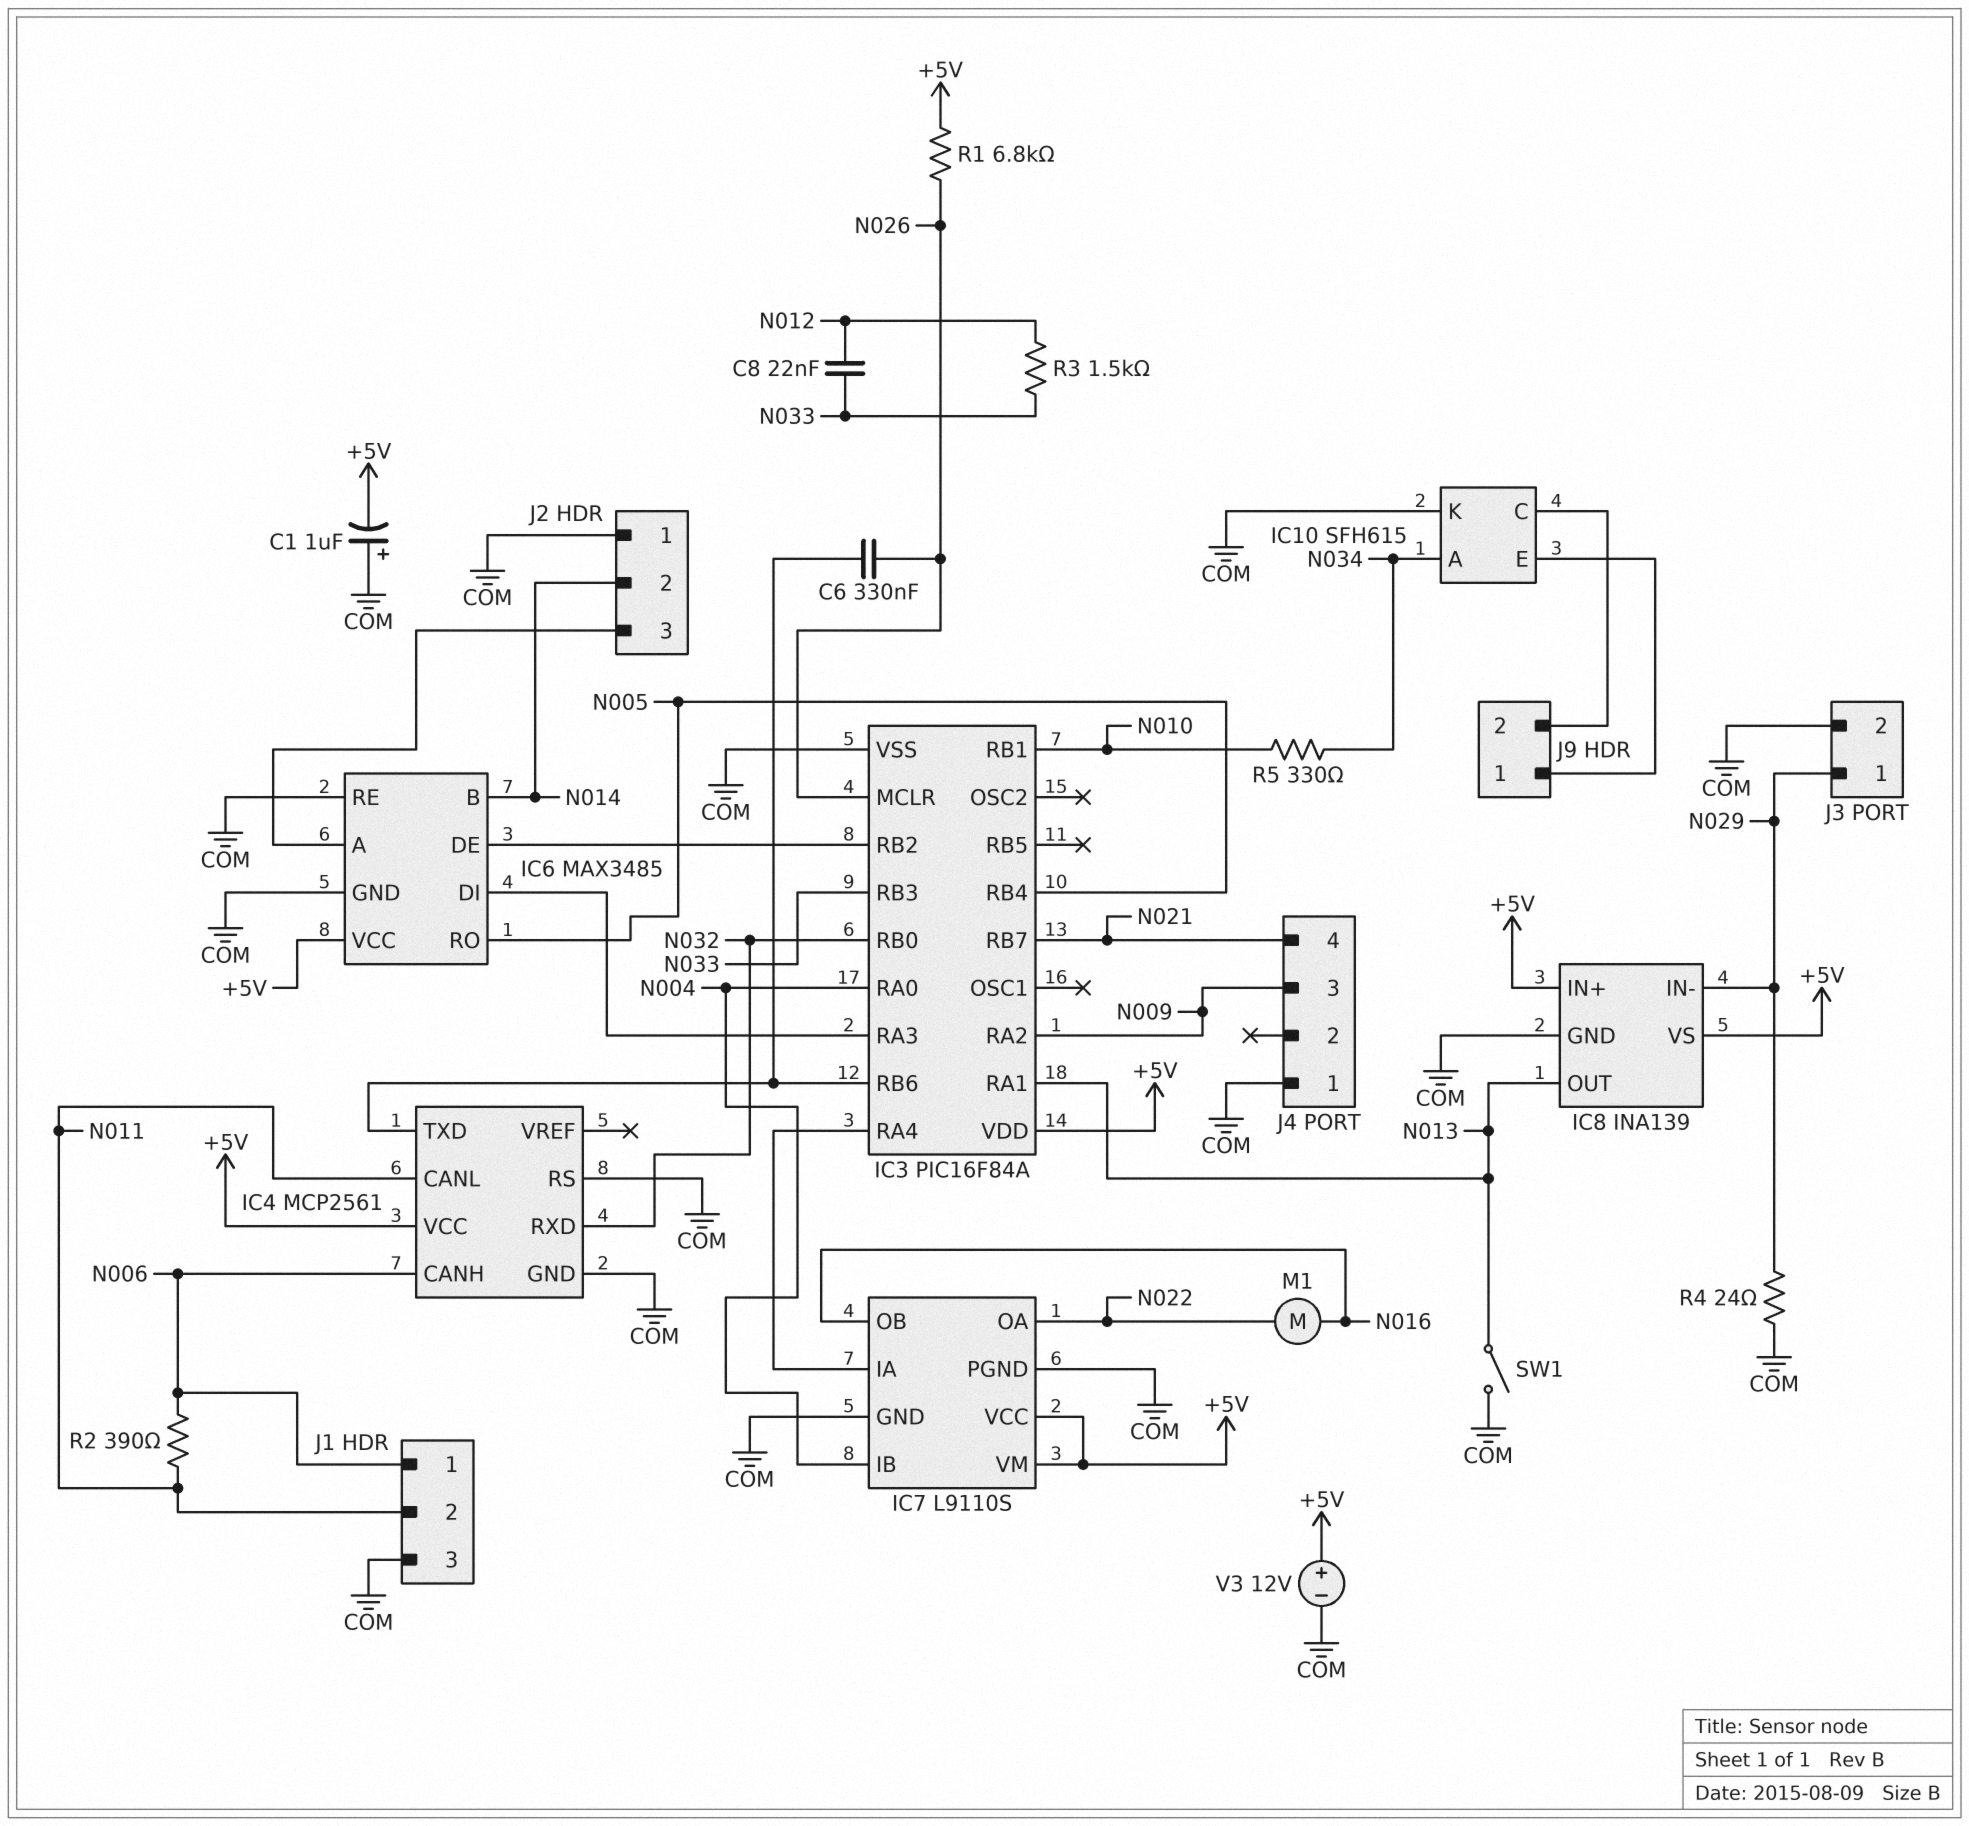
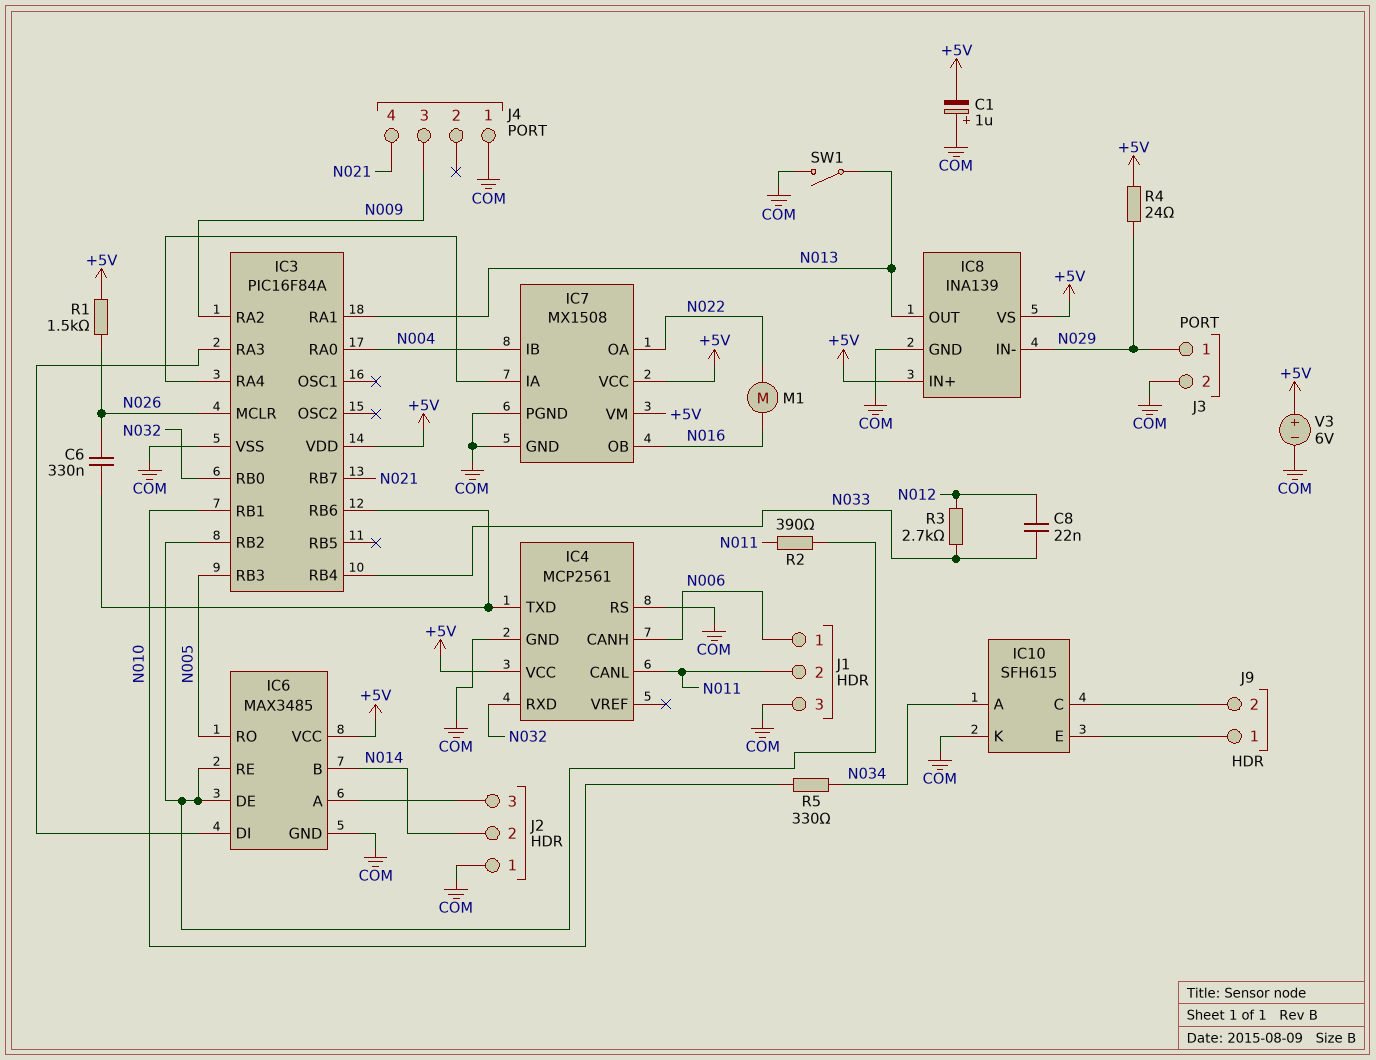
IC3 pin RB3: N033 -> N005
IC3 pin RB4: N005 -> N033
IC6 pin RE: COM -> IC3/RB2
IC7: L9110S -> MX1508
R1: 6.8k (+5V, N026) -> 1.5k (+5V, N026)
R2: 390 (N006, N011) -> 390 (IC3/RB2, N011)
R3: 1.5k (N012, N033) -> 2.7k (N012, N033)
R4: 24 (COM, N029) -> 24 (+5V, N029)
V3: 12V (plus +5V, minus COM) -> 6V (plus +5V, minus COM)

